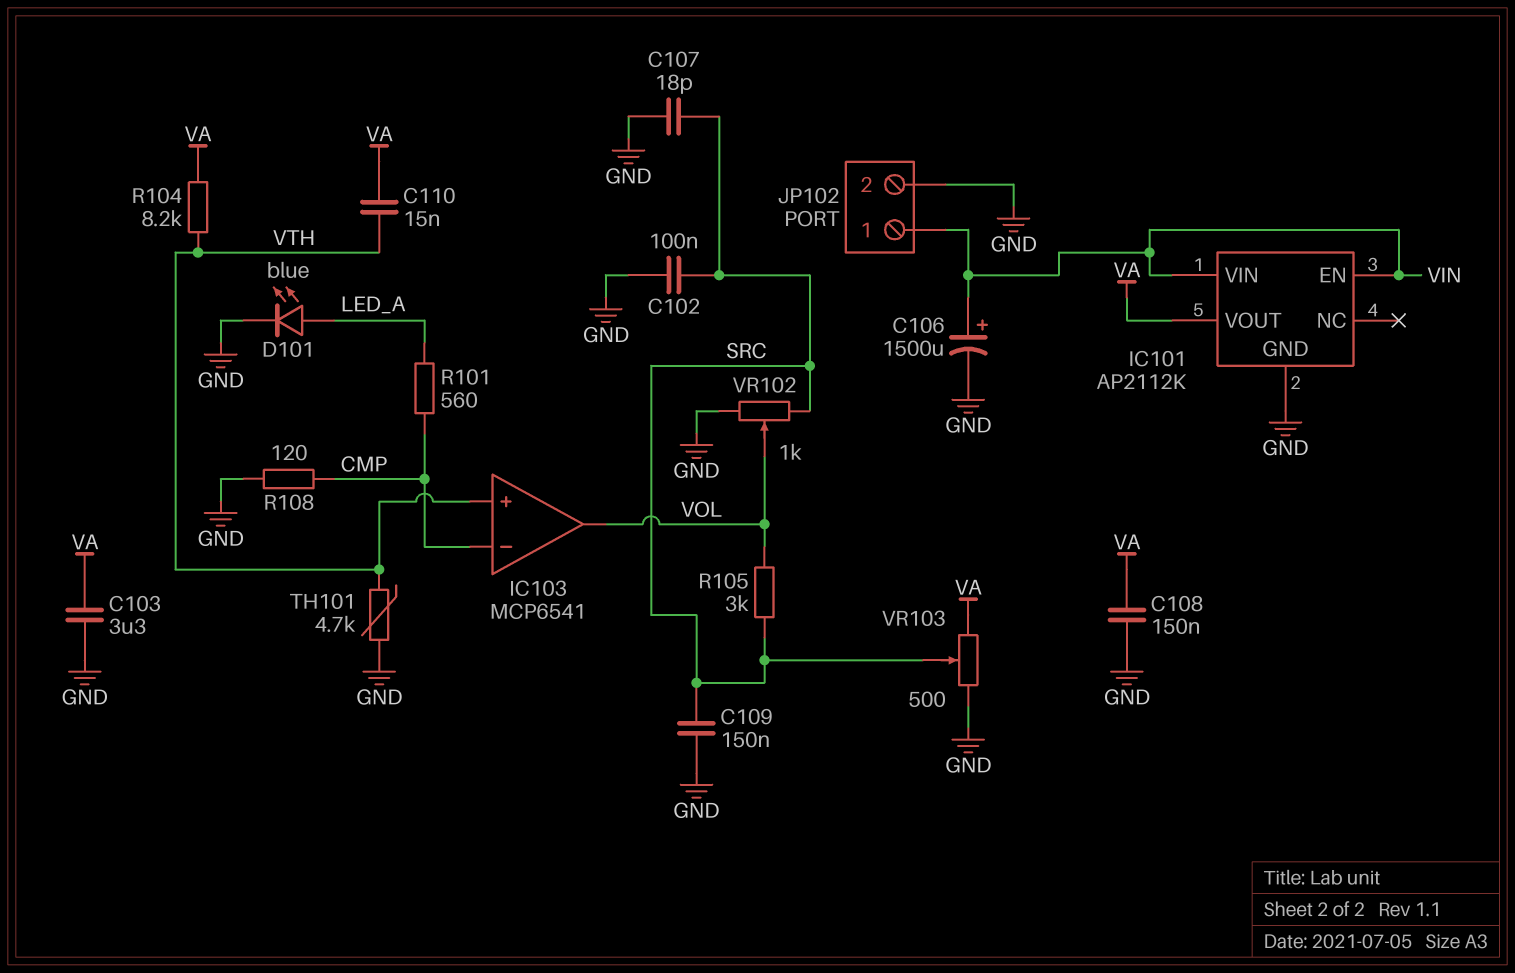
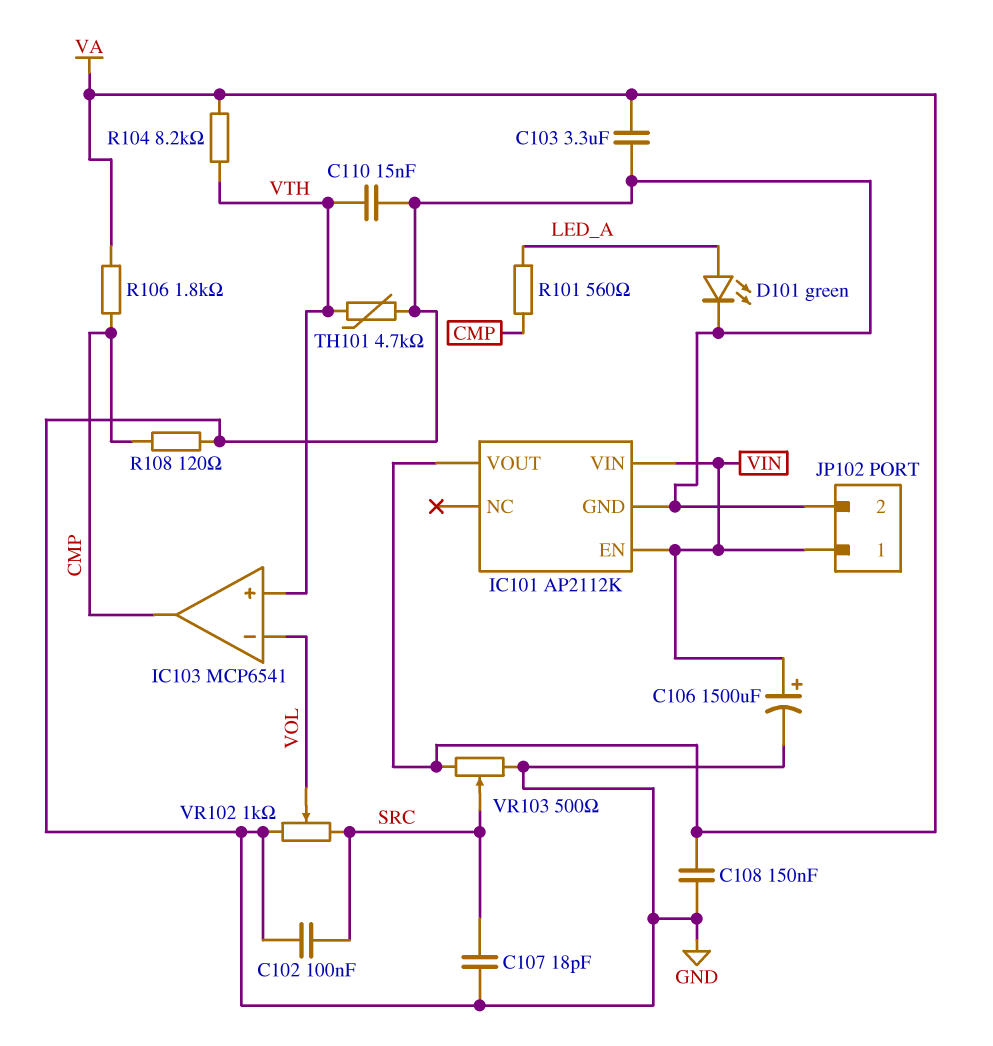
C109: 150nF (GND, SRC) -> none
C110: 15nF (VA, VTH) -> 15nF (GND, VTH)
D101: LED blue (A LED_A, K GND) -> LED green (A LED_A, K GND)
IC103 pin in-: CMP -> VOL
IC103 pin out: VOL -> CMP
R105: 3k (SRC, VOL) -> none
R106: none -> 1.8k (CMP, VA)

